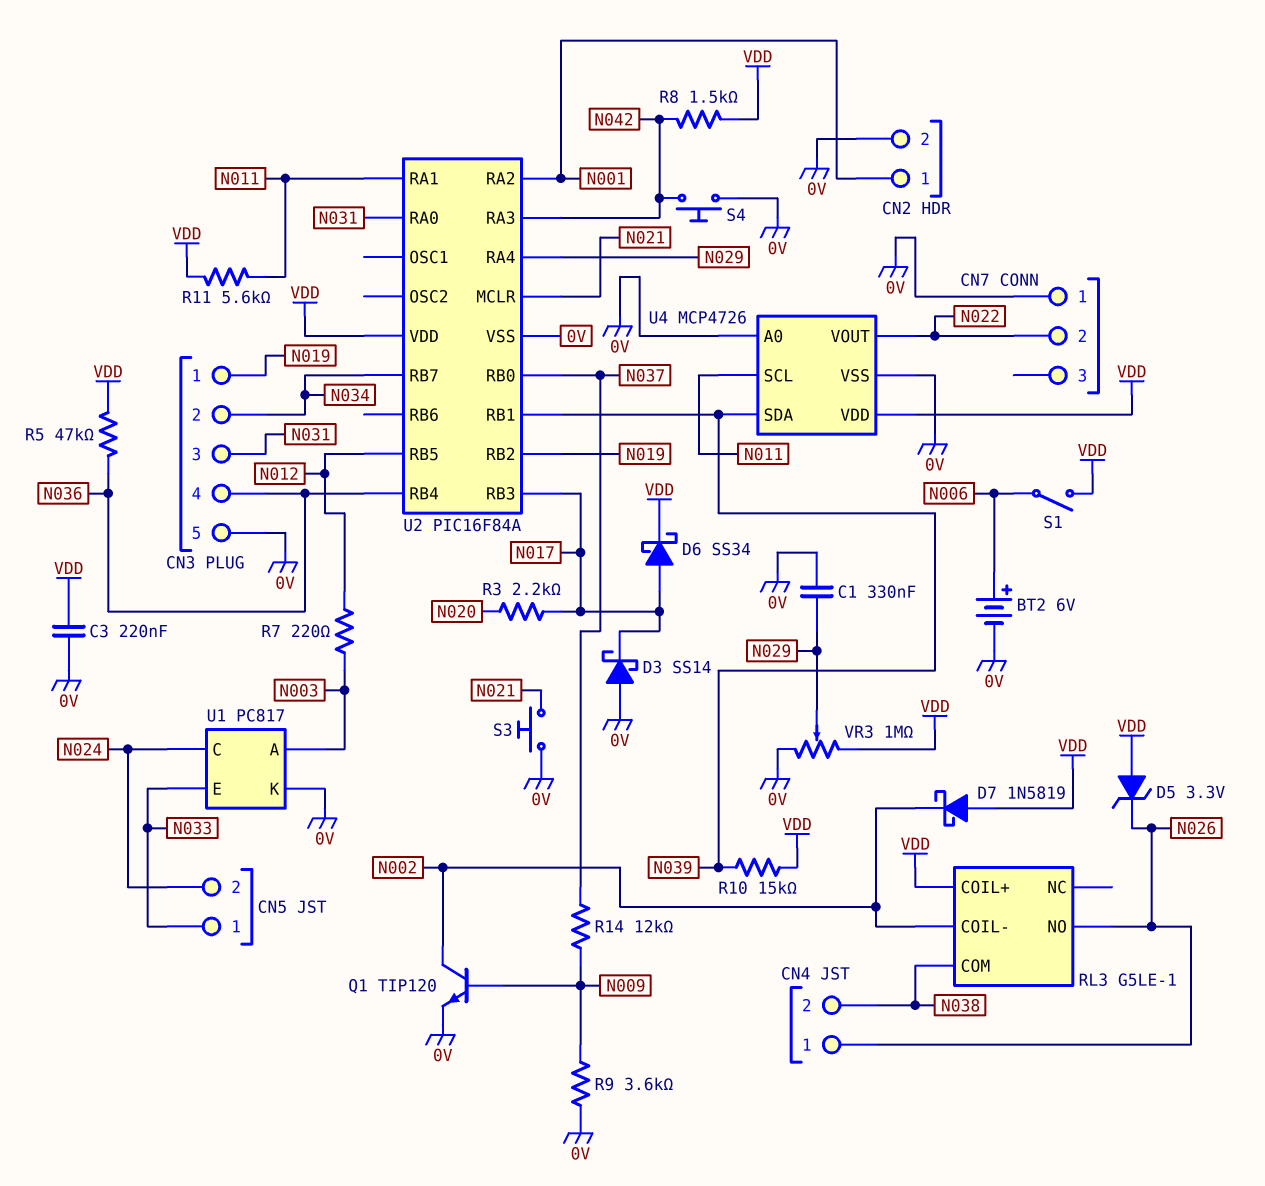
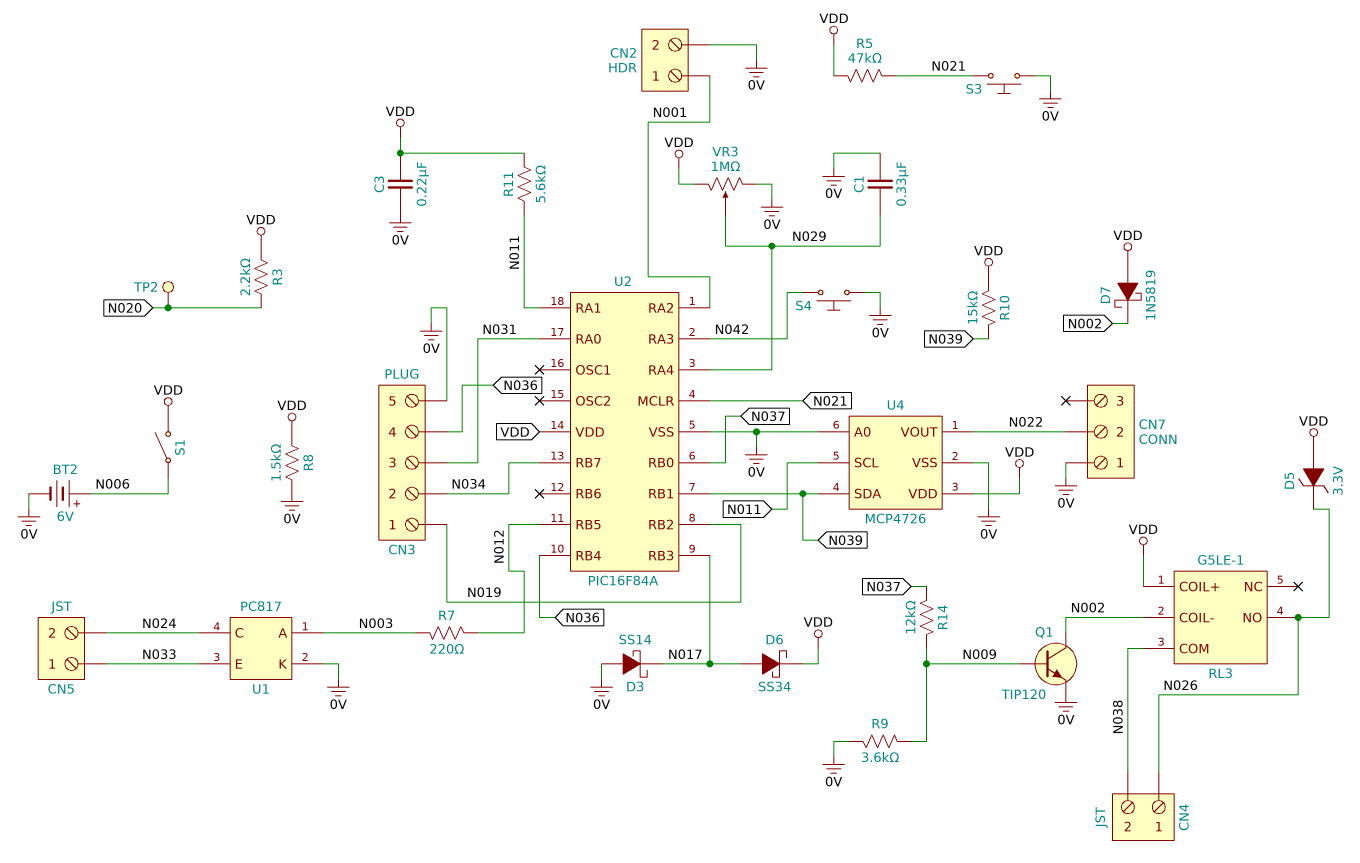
R3: 2.2k (N017, N020) -> 2.2k (N020, VDD)
R5: 47k (N036, VDD) -> 47k (N021, VDD)
R8: 1.5k (N042, VDD) -> 1.5k (0V, VDD)
TP2: none -> test point (N020)

